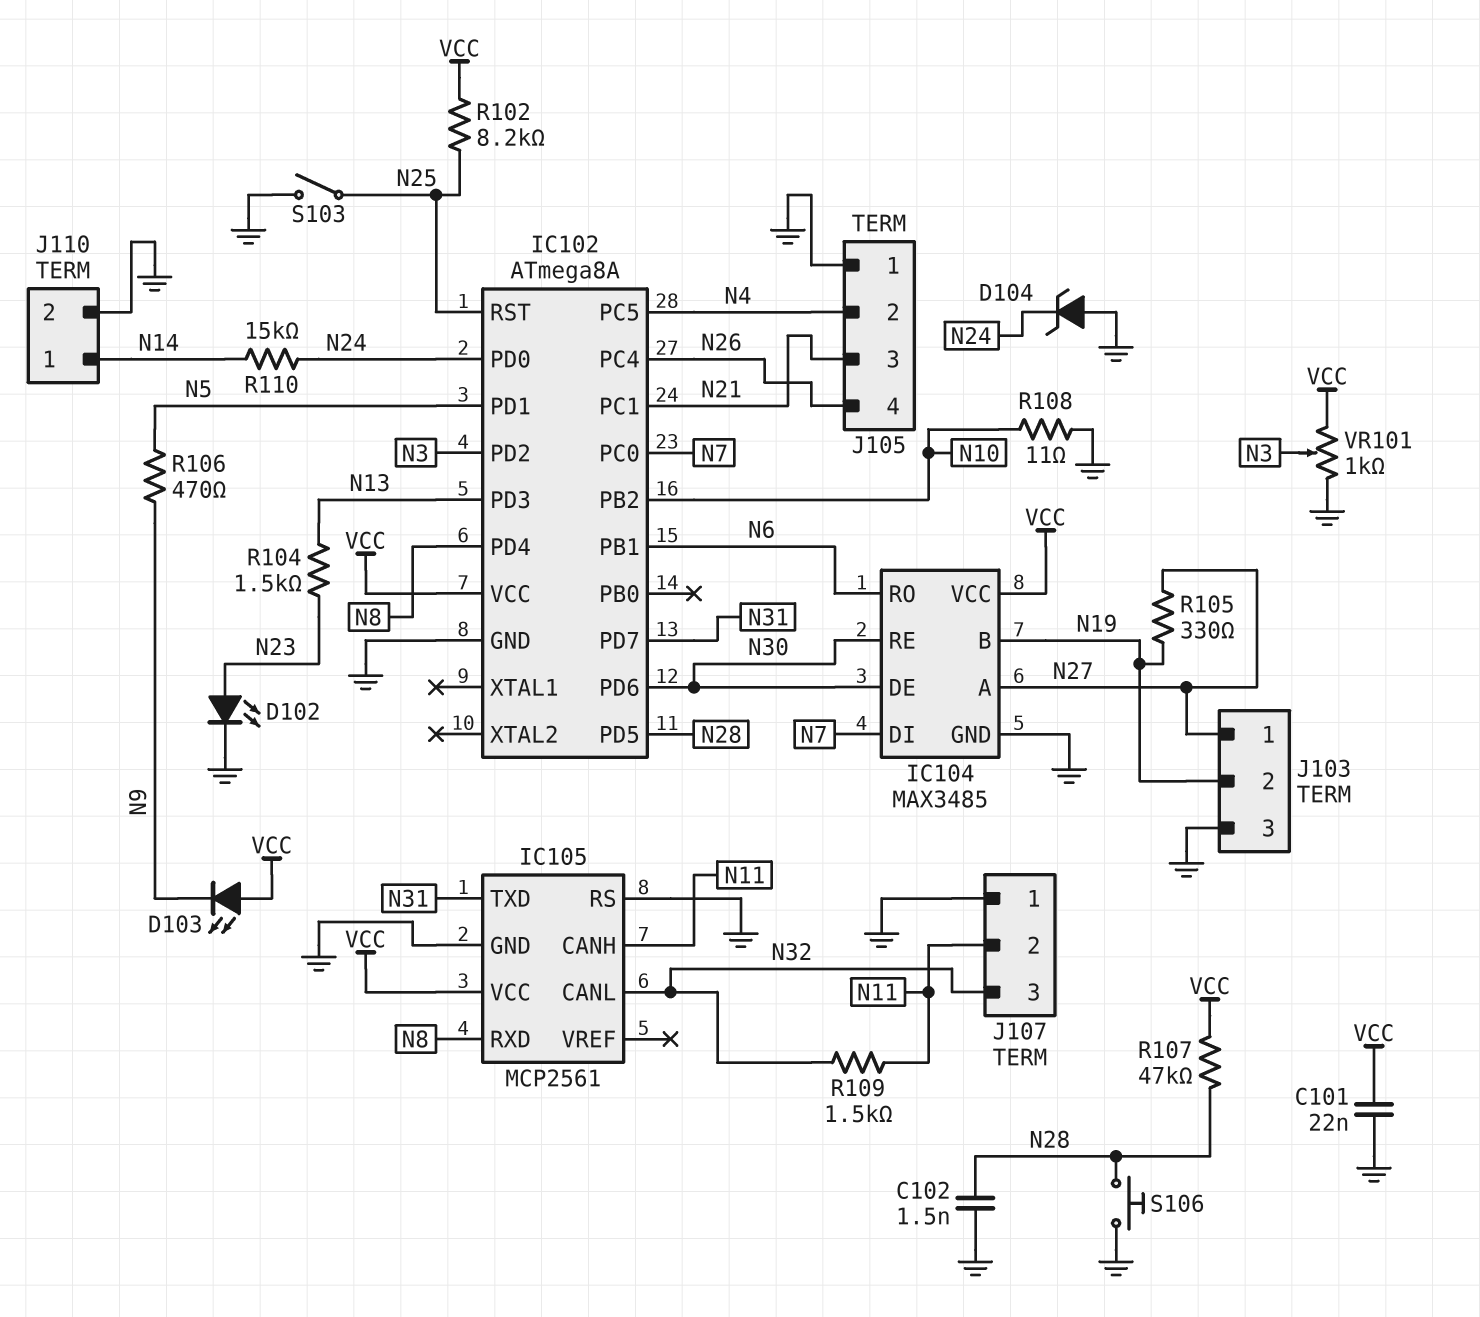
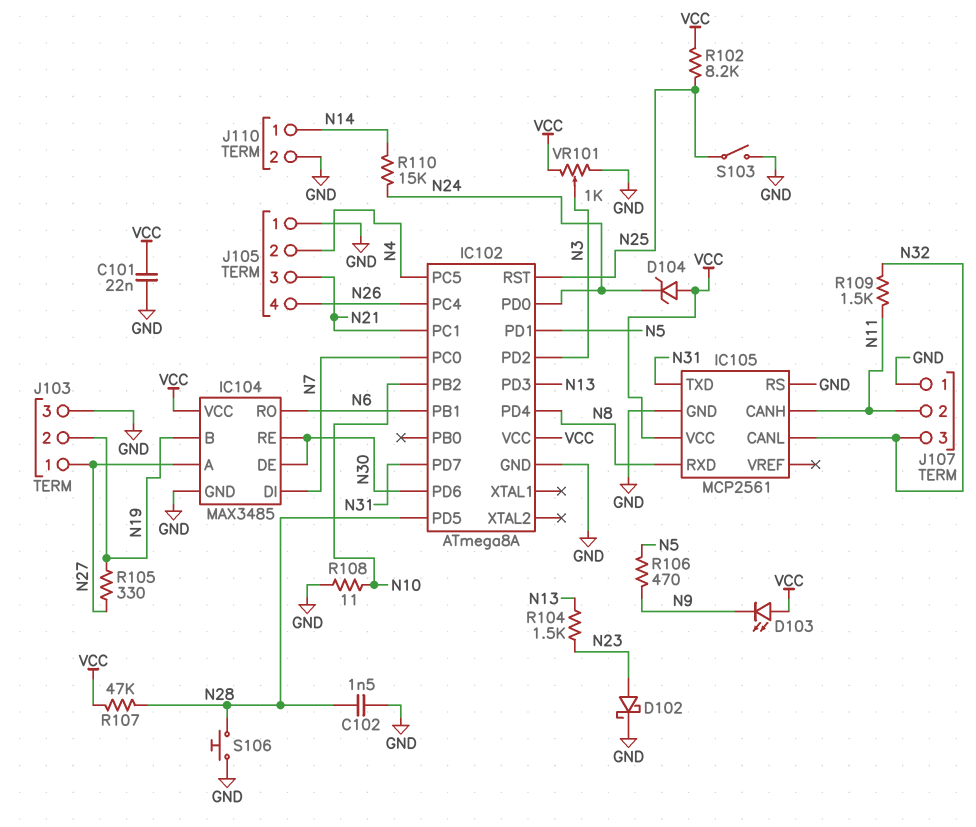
D102: LED (A N23, K GND) -> schottky (A N23, K GND)
D104: zener (A GND, K N24) -> zener (A VCC, K N24)

